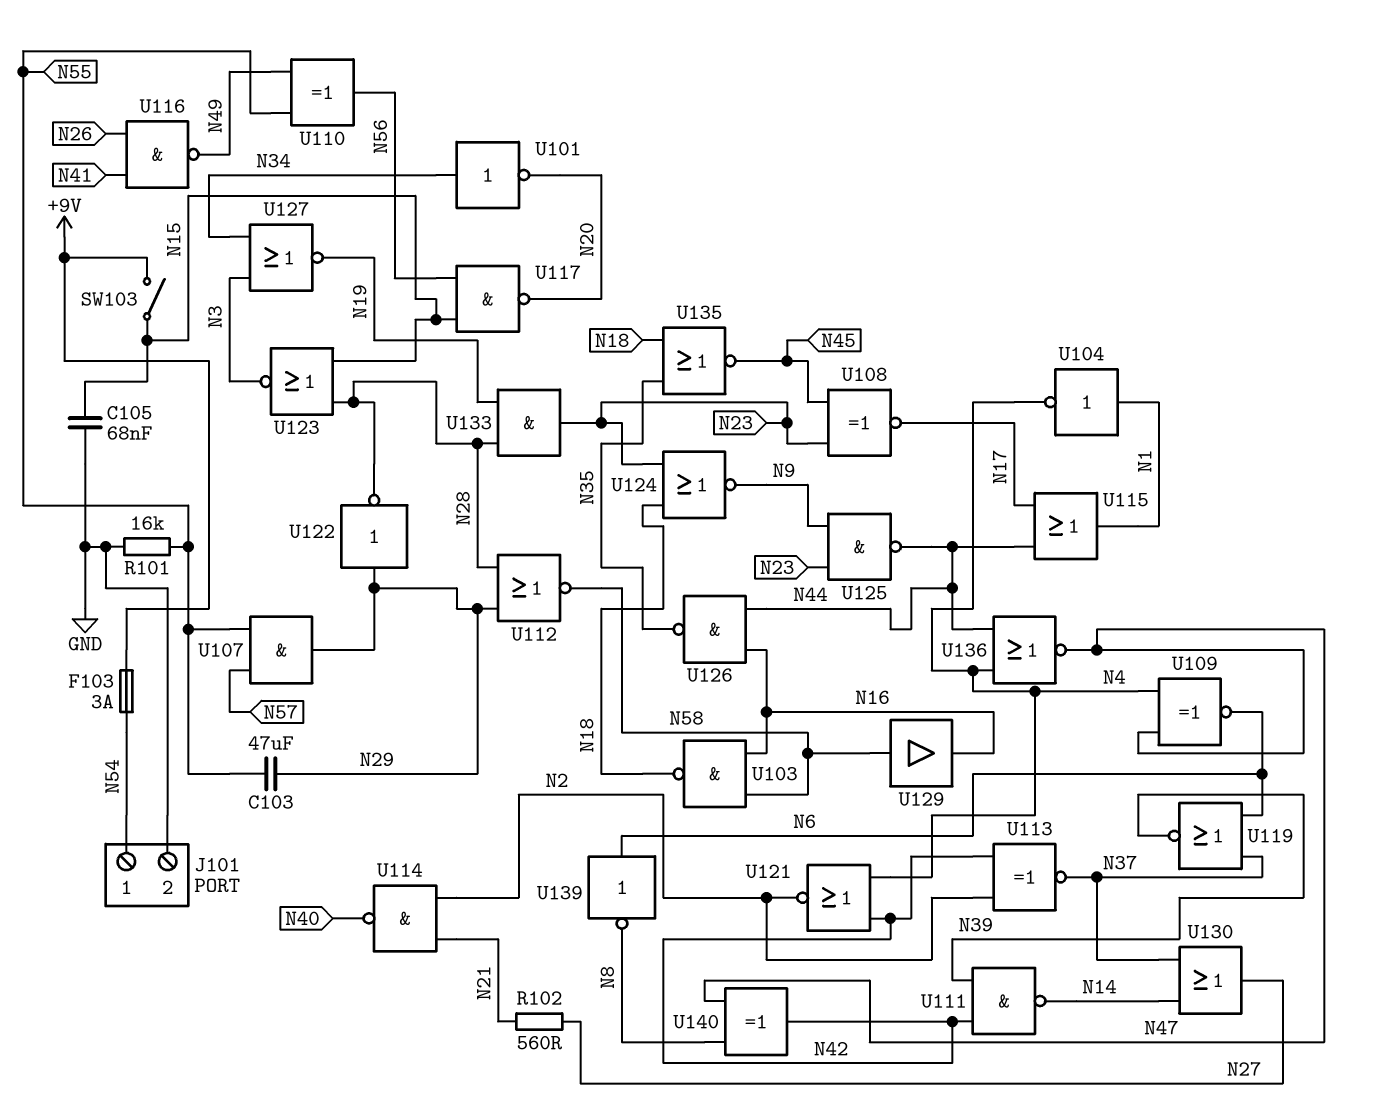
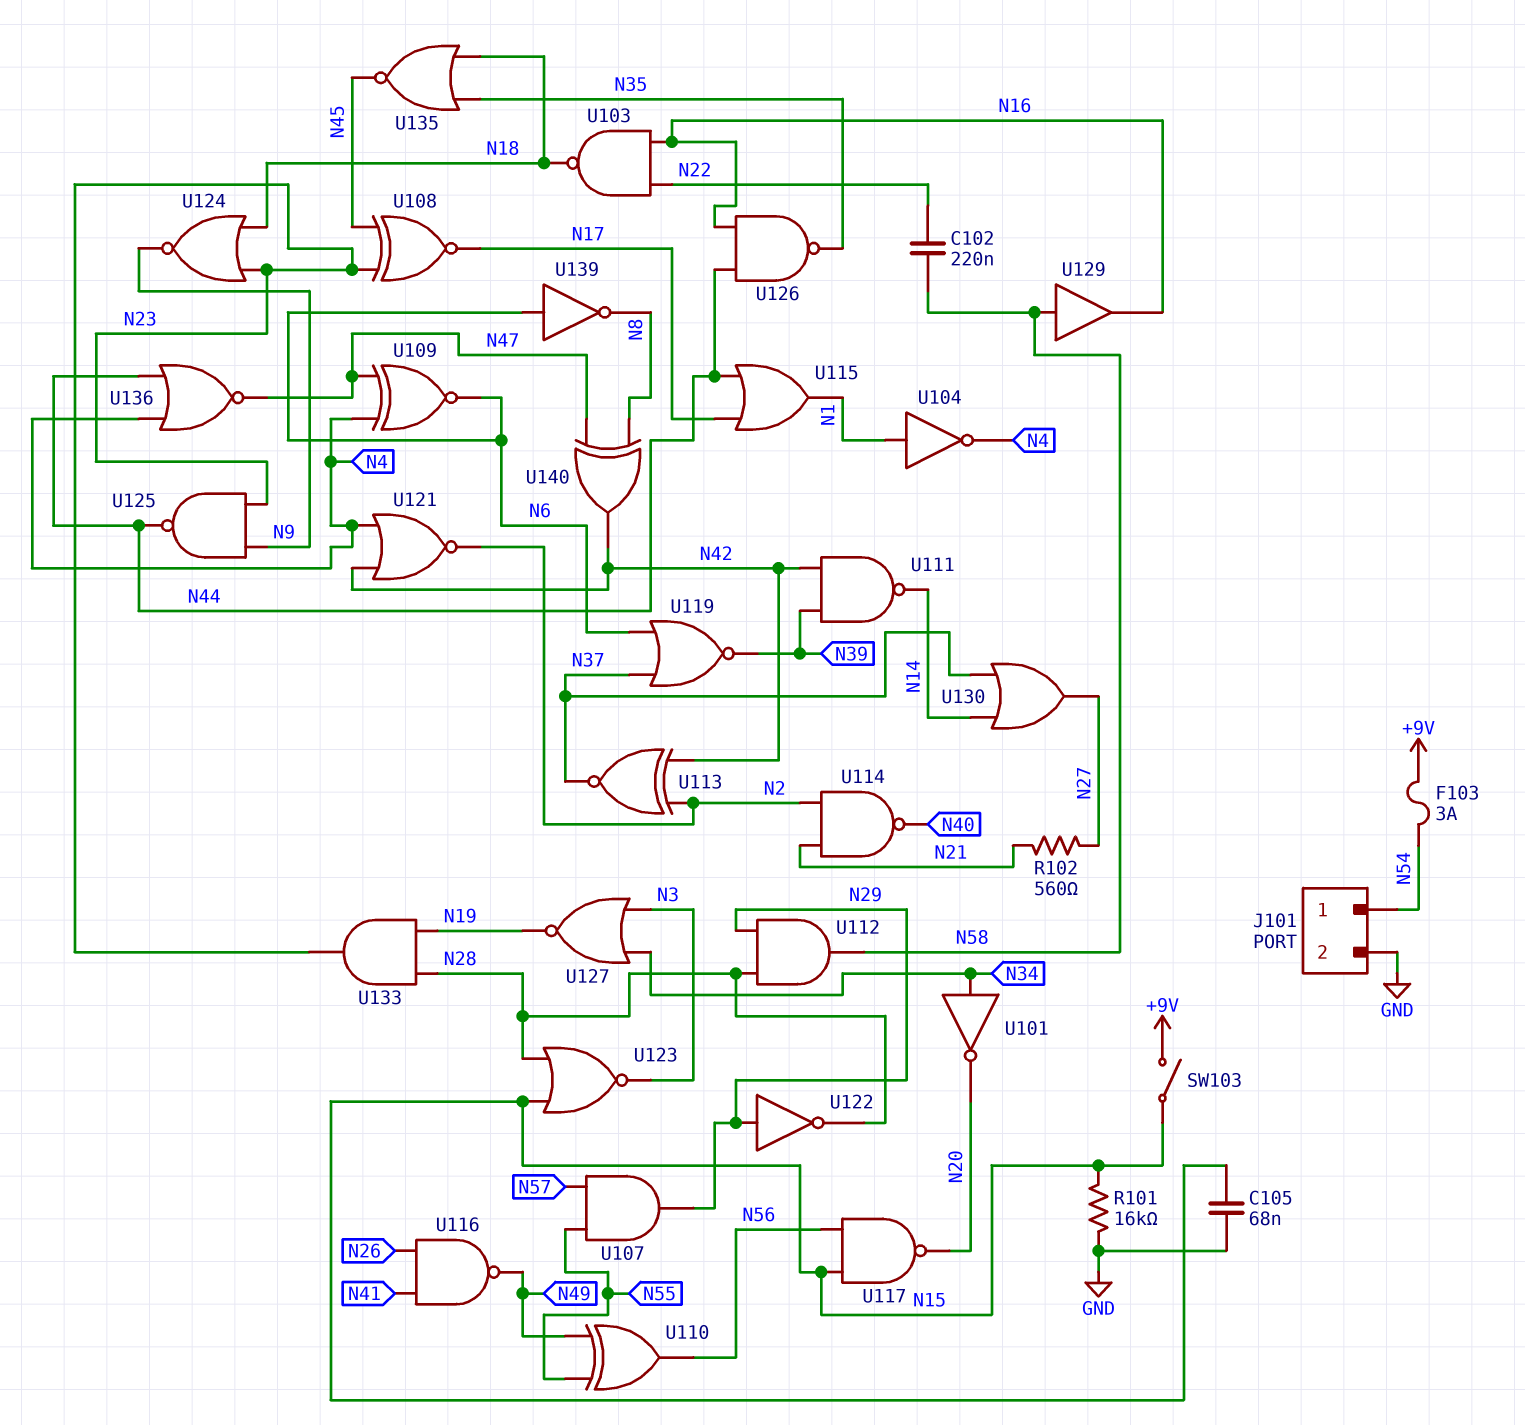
C102: none -> 220nF (N22, N58)
C103: 47uF (N29, N55) -> none
R101: 16k (GND, N55) -> 16k (GND, N15)
U103: NAND (in N16, in N58, out N18) -> NAND (in N16, in N22, out N18)
U112: NOR (in N28, in N29, out N58) -> AND (in N28, in N29, out N58)

